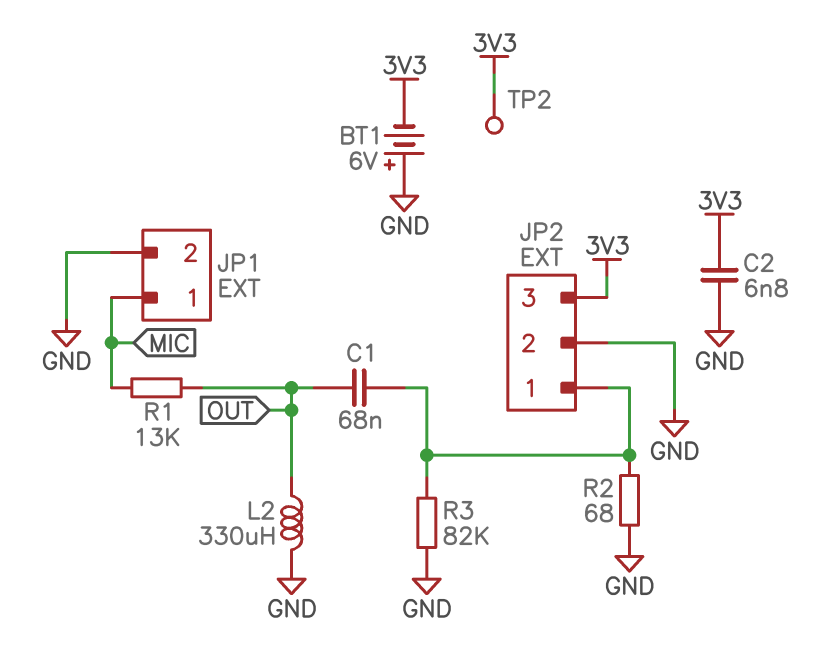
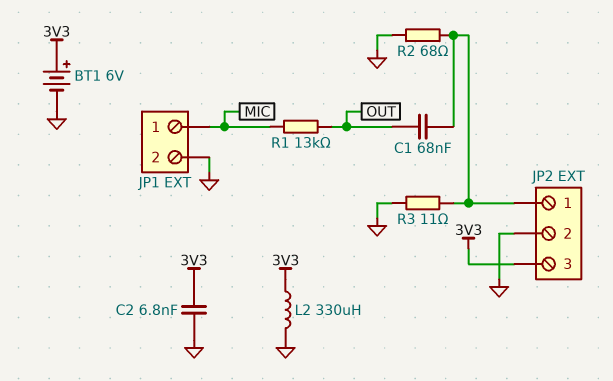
BT1: 6V (plus GND, minus 3V3) -> 6V (plus 3V3, minus GND)
L2: 330uH (GND, OUT) -> 330uH (3V3, GND)
R3: 82k (GND, JP2/1) -> 11 (GND, JP2/1)
TP2: test point (3V3) -> none

